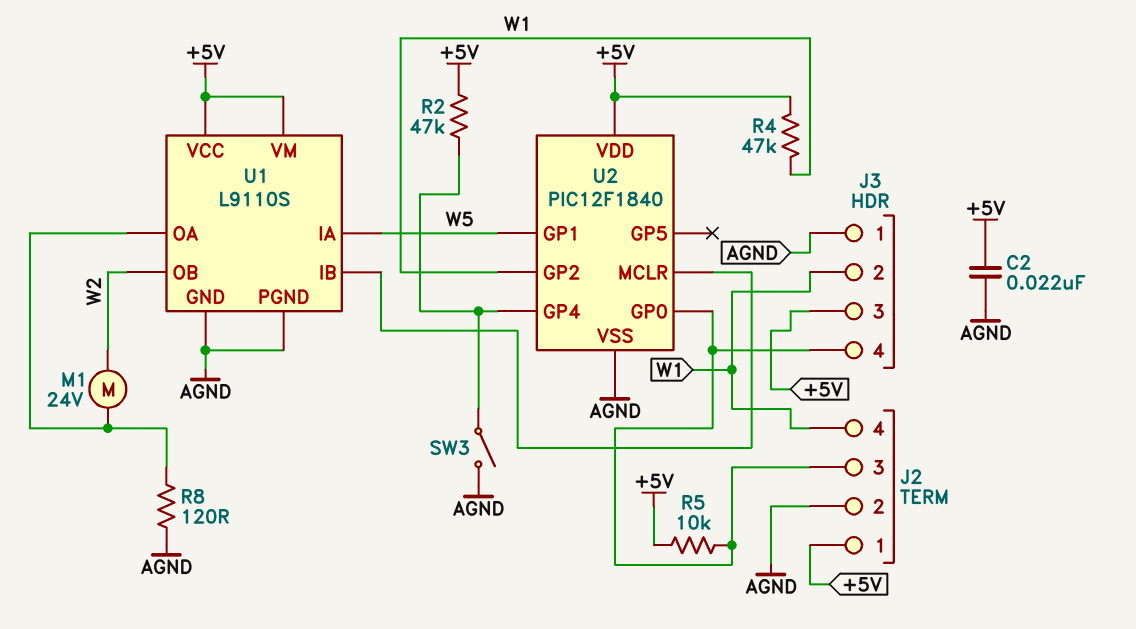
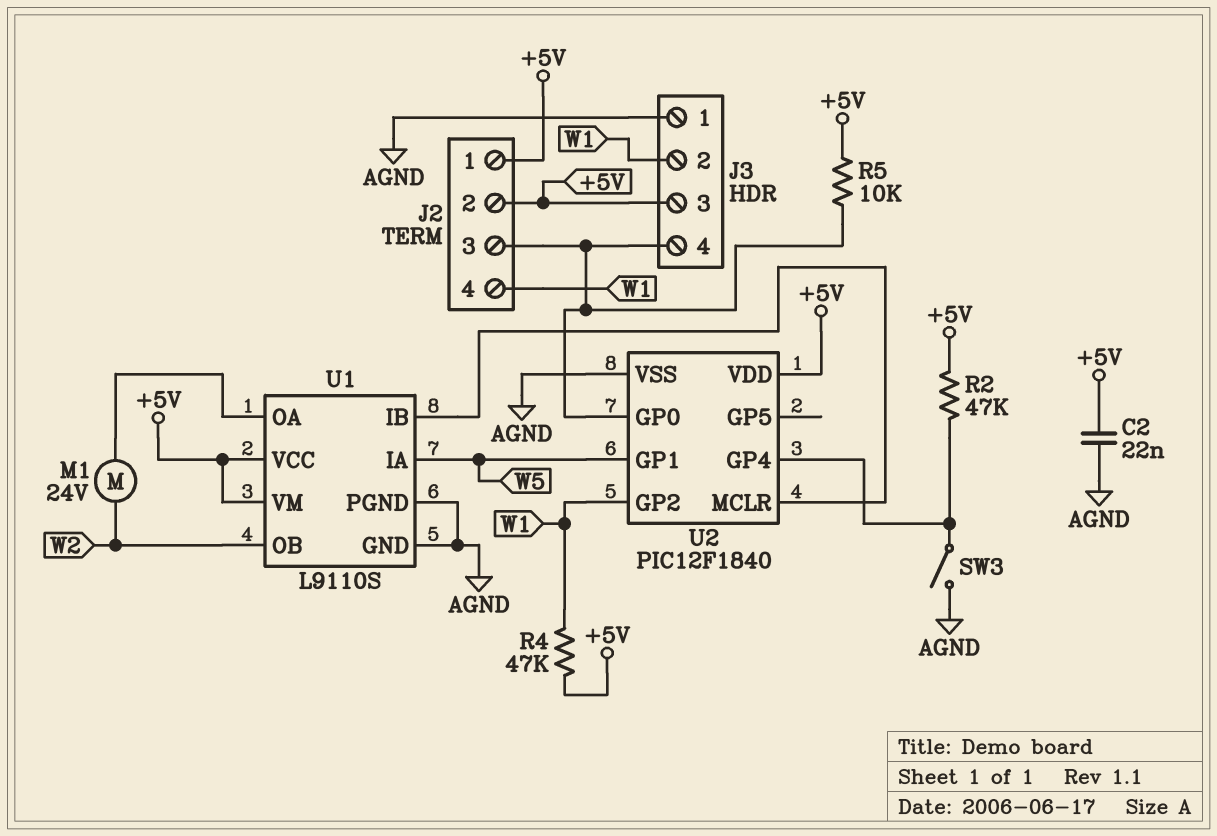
J2 pin 2: AGND -> +5V
R8: 120 (AGND, U1/OA) -> none

